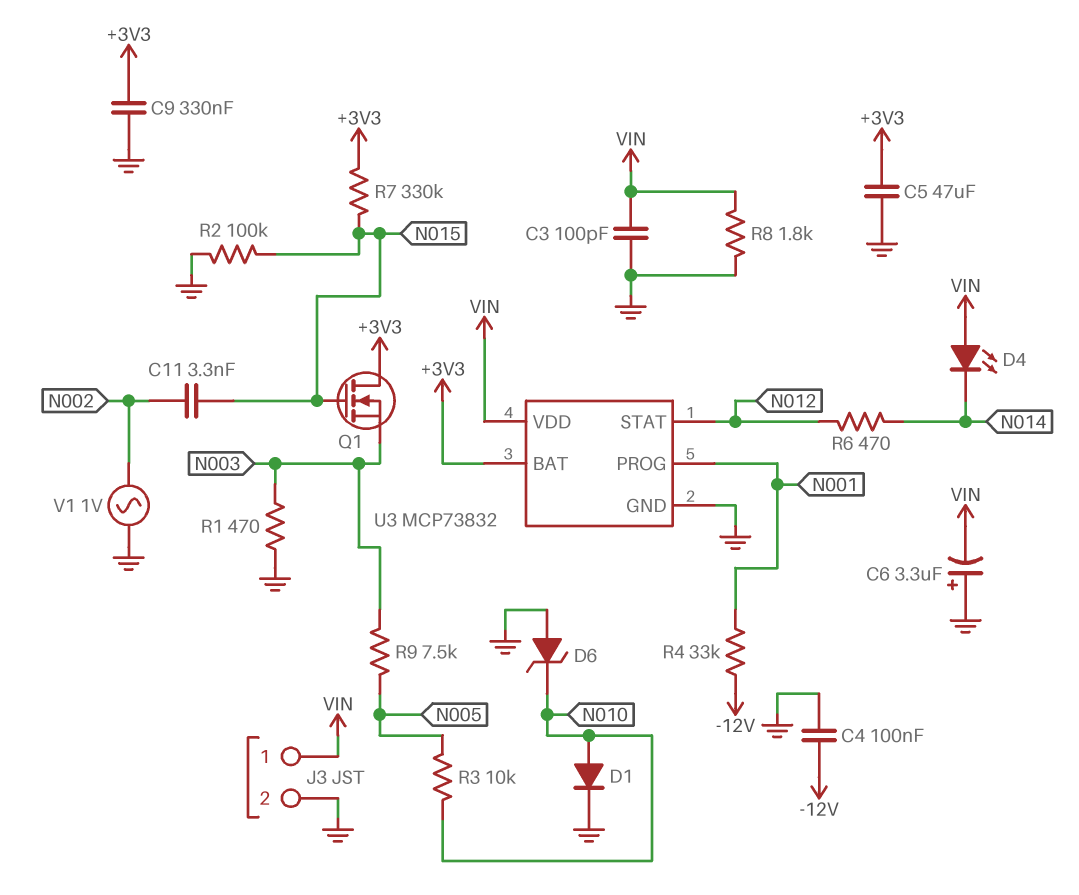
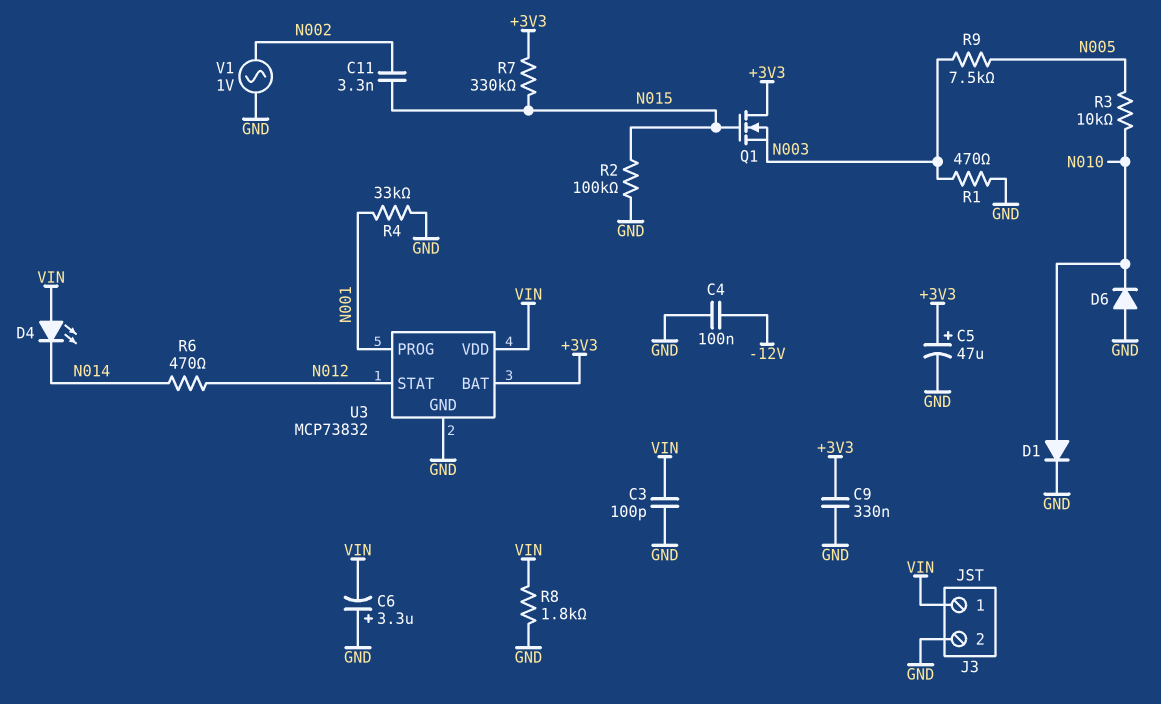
C5: 47uF (+3V3, GND) -> 47uF (plus +3V3, minus GND)
D6: zener (A GND, K N010) -> diode (A GND, K N010)
R4: 33k (-12V, N001) -> 33k (GND, N001)

